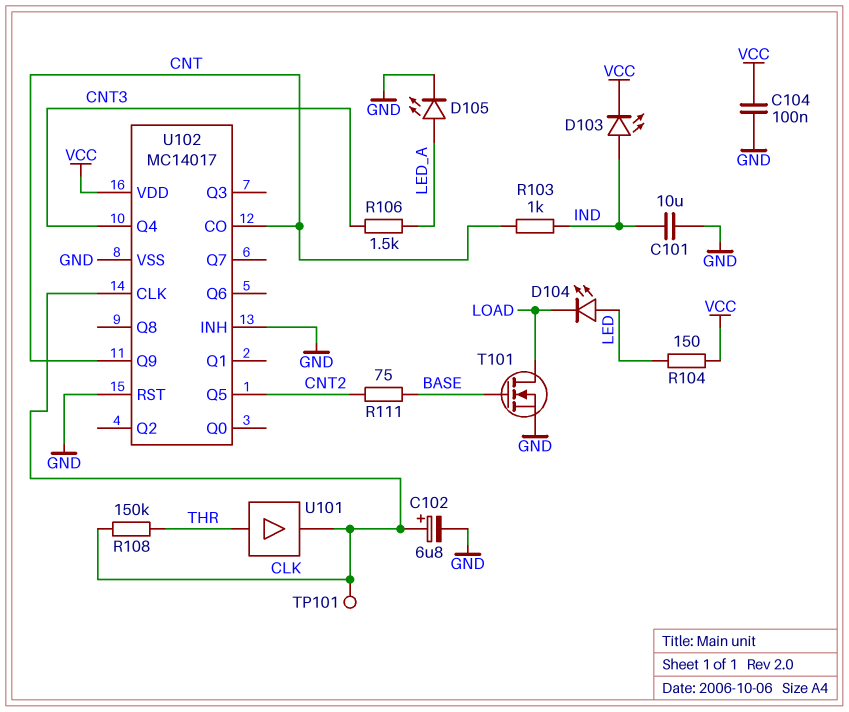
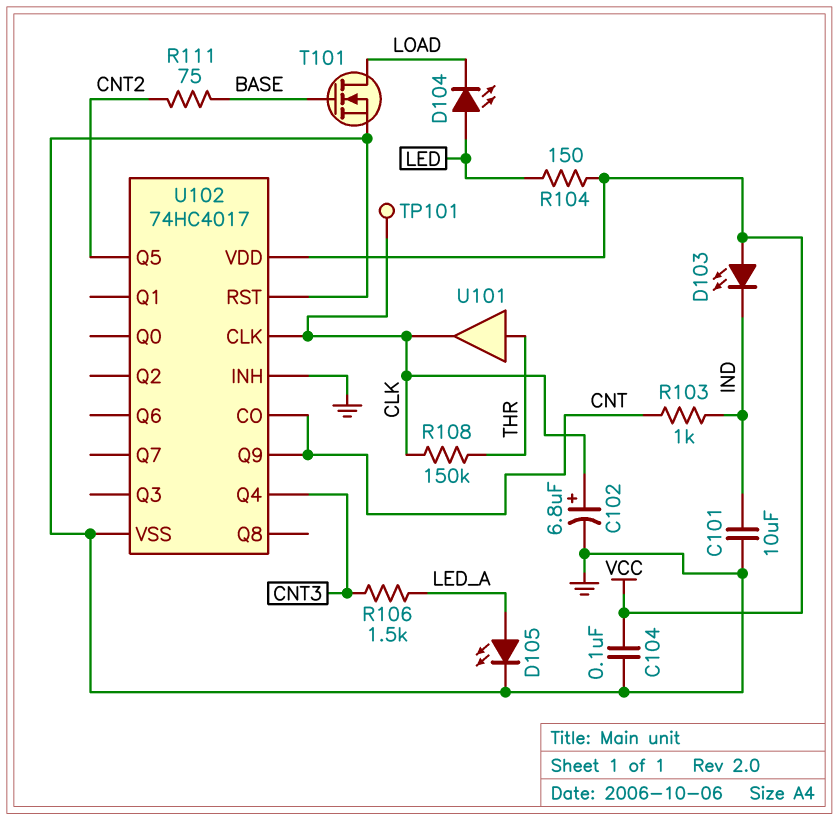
D103: LED (A IND, K VCC) -> LED (A VCC, K IND)
U102: MC14017 -> 74HC4017

